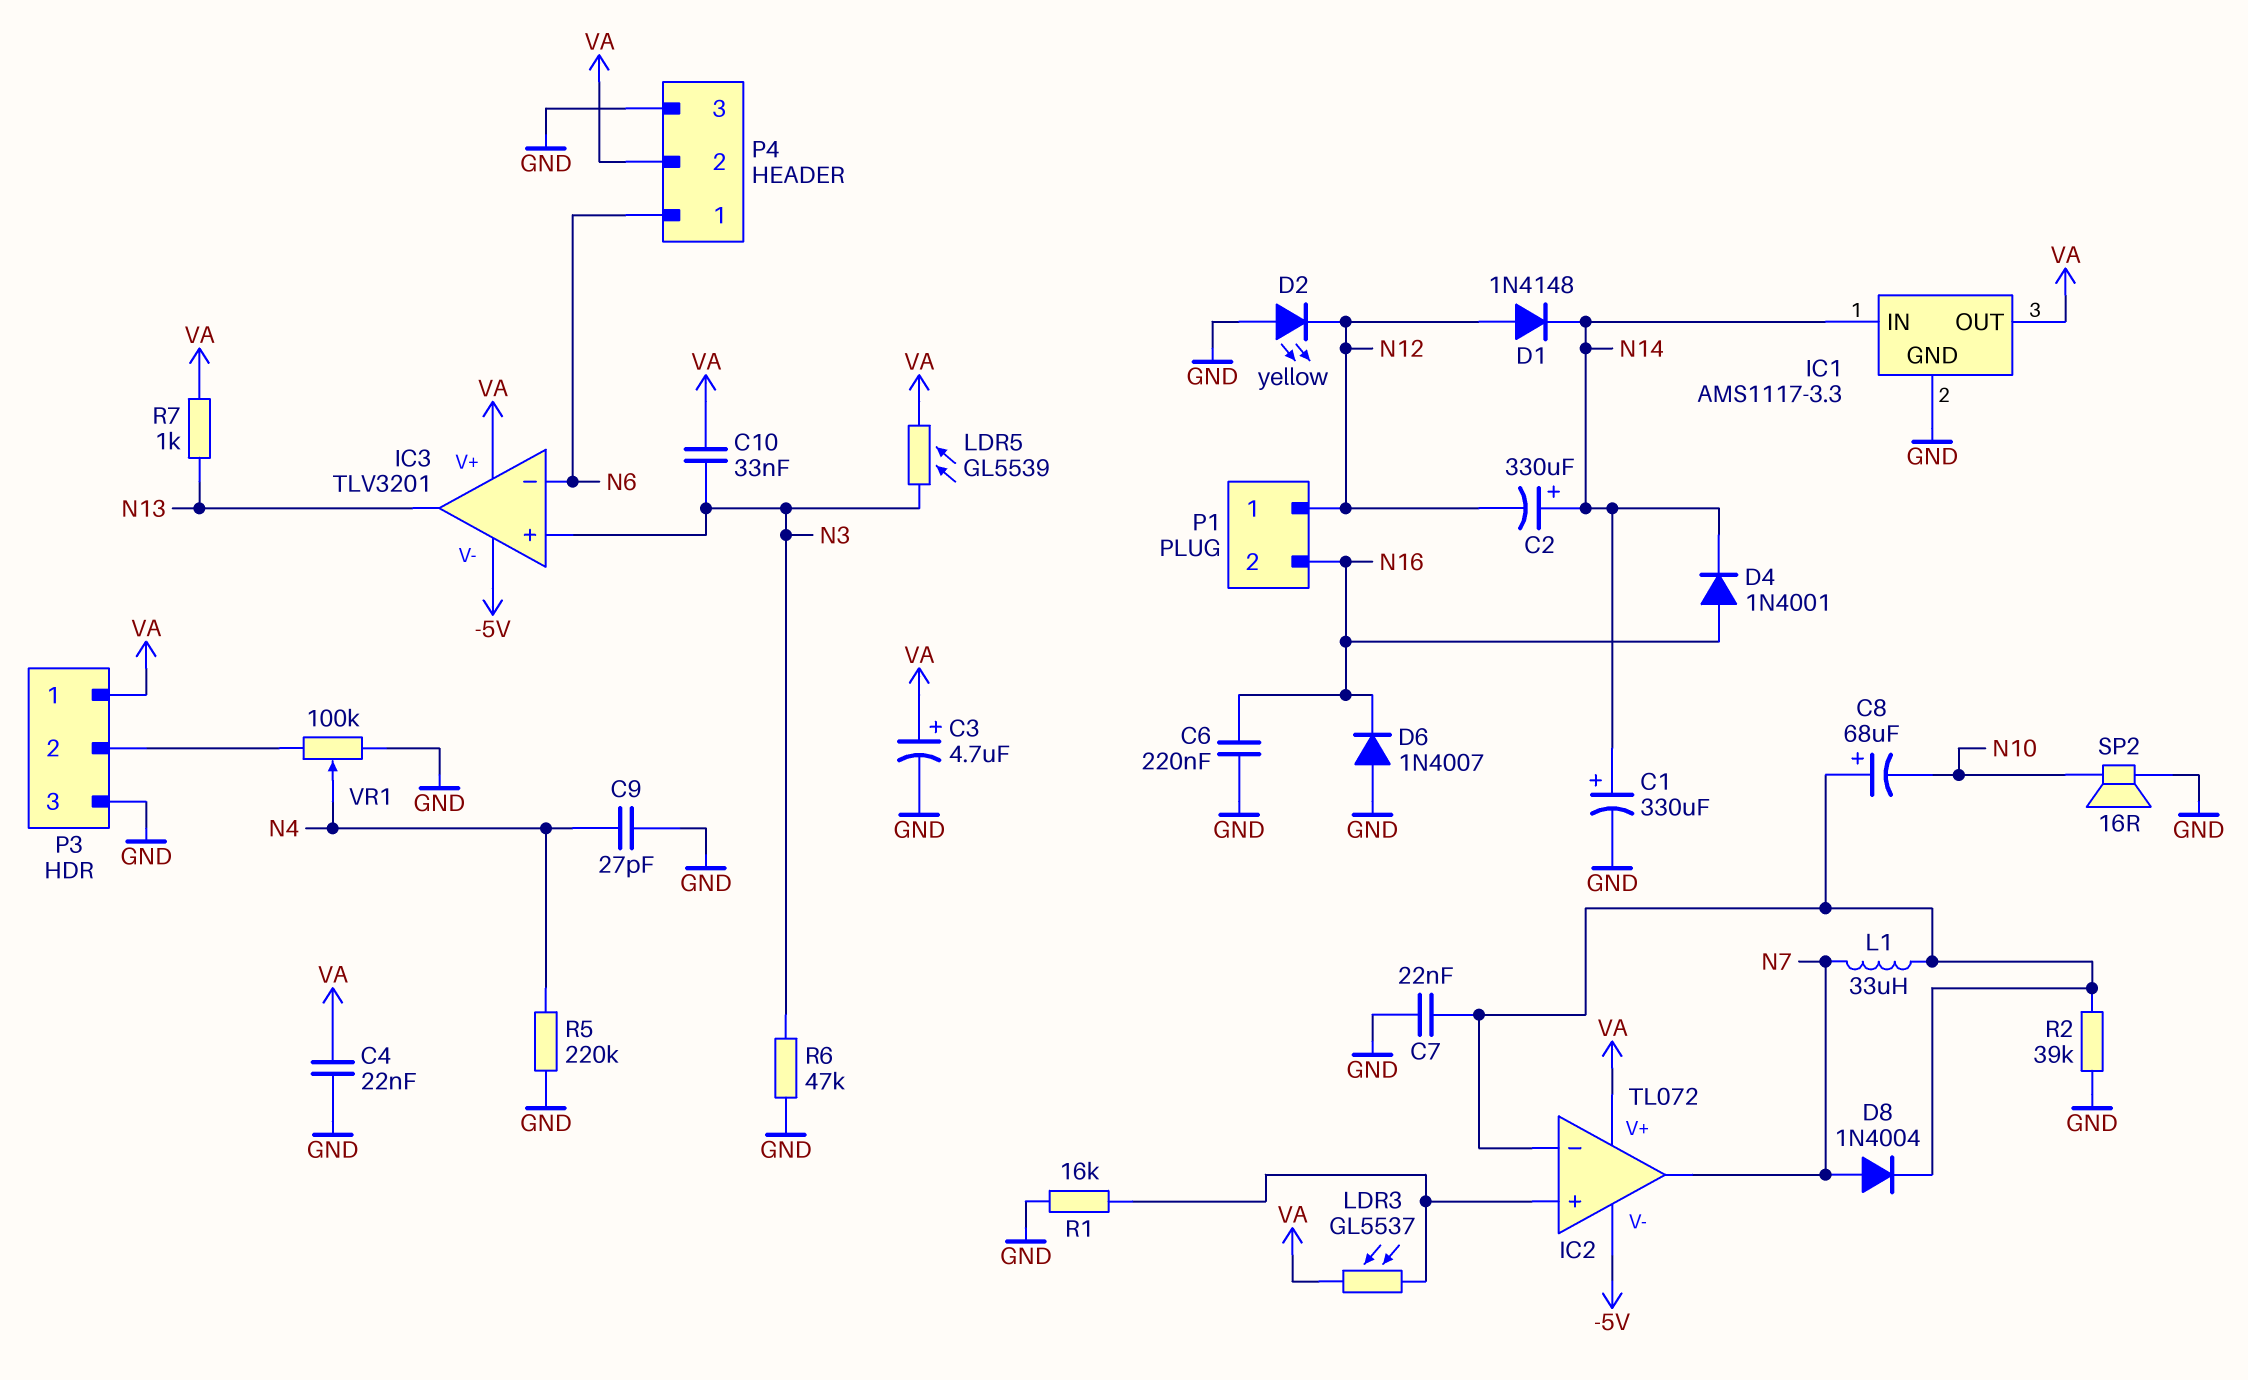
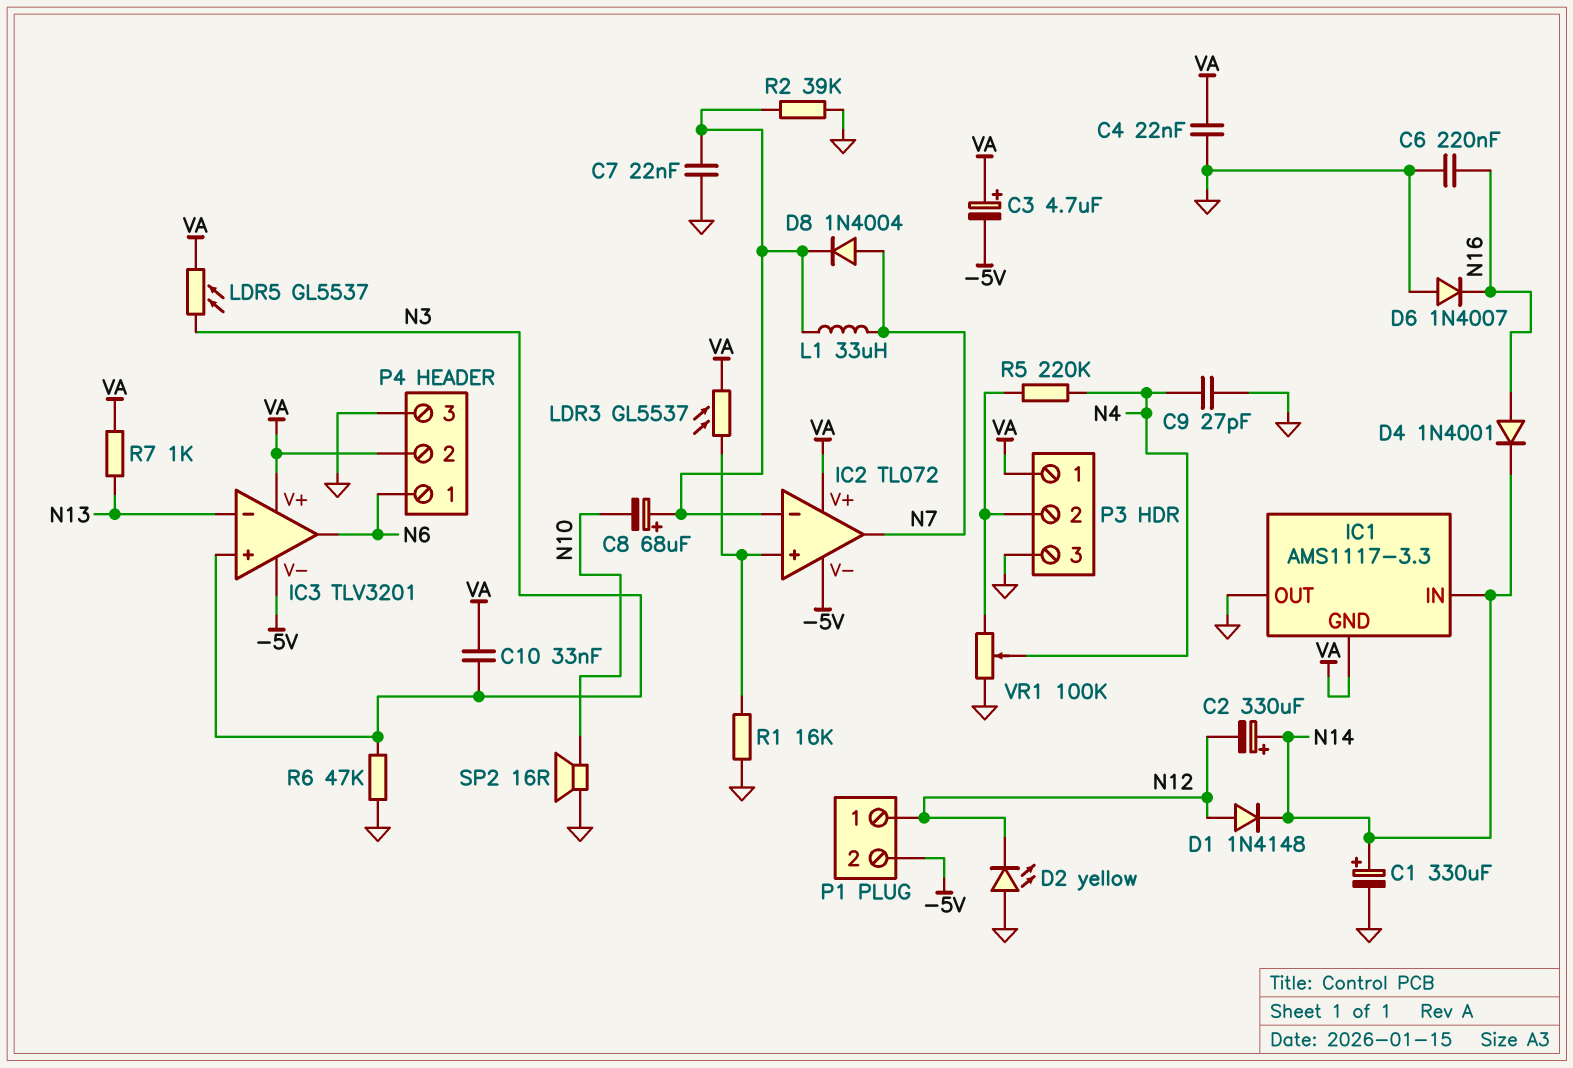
C3: 4.7uF (plus VA, minus GND) -> 4.7uF (plus VA, minus -5V)
IC1 pin GND: GND -> VA
IC1 pin OUT: VA -> GND
IC3 pin in-: N6 -> N13
IC3 pin out: N13 -> N6
LDR5: GL5539 (N3, VA) -> GL5537 (N3, VA)
P1 pin 2: N16 -> -5V
R5: 220k (GND, N4) -> 220k (N4, P3/2)

